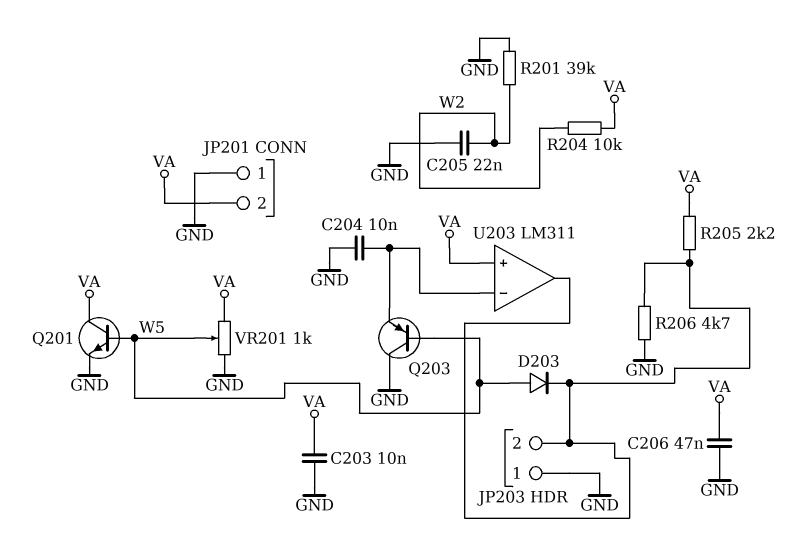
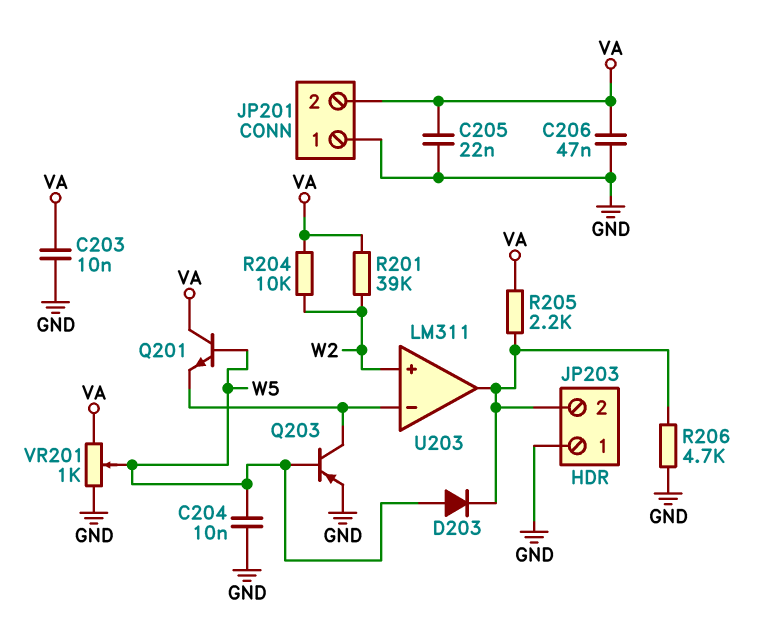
C204: 10nF (GND, U203/in-) -> 10nF (GND, W5)
C205: 22nF (GND, W2) -> 22nF (GND, VA)
Q201: NPN (B W5, C VA, E GND) -> NPN (B W5, C VA, E U203/in-)
Q203: PNP (B W5, C GND, E U203/in-) -> PNP (B W5, C U203/in-, E GND)
R201: 39k (GND, W2) -> 39k (VA, W2)
U203 pin in+: VA -> W2

